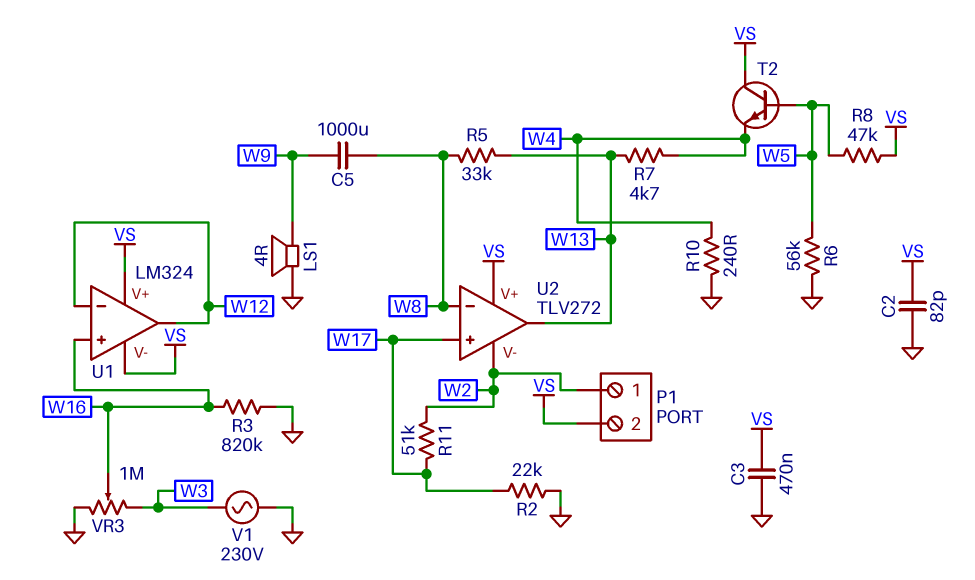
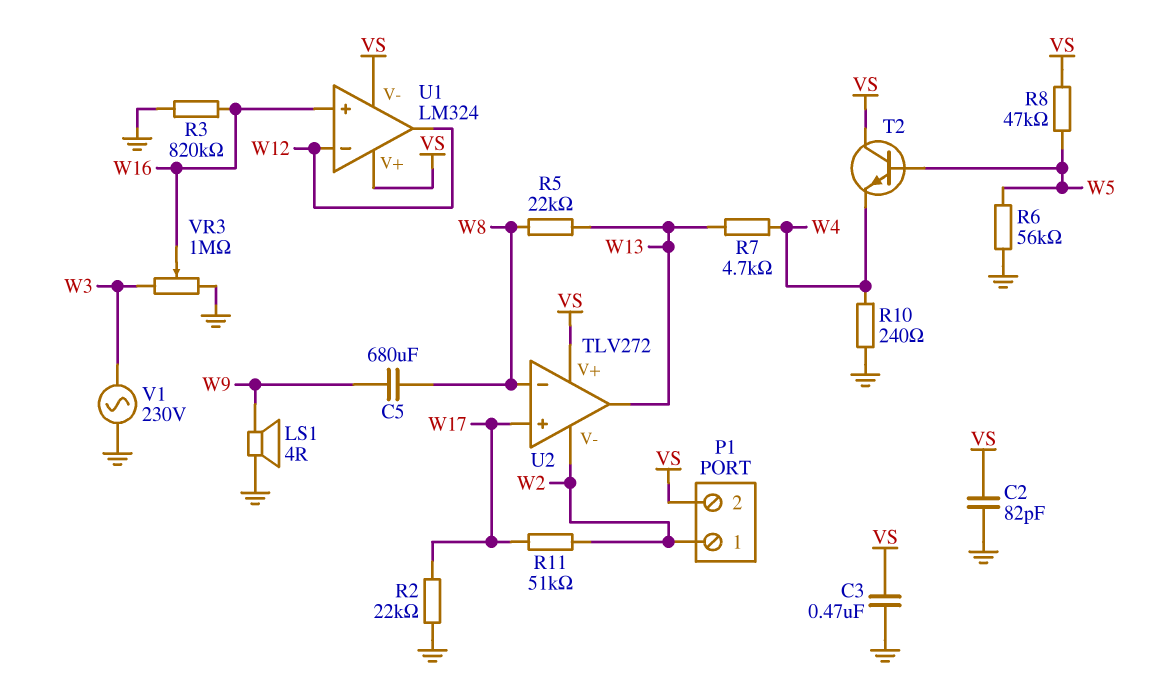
C5: 1000uF (W8, W9) -> 680uF (W8, W9)
R5: 33k (W8, W13) -> 22k (W8, W13)

